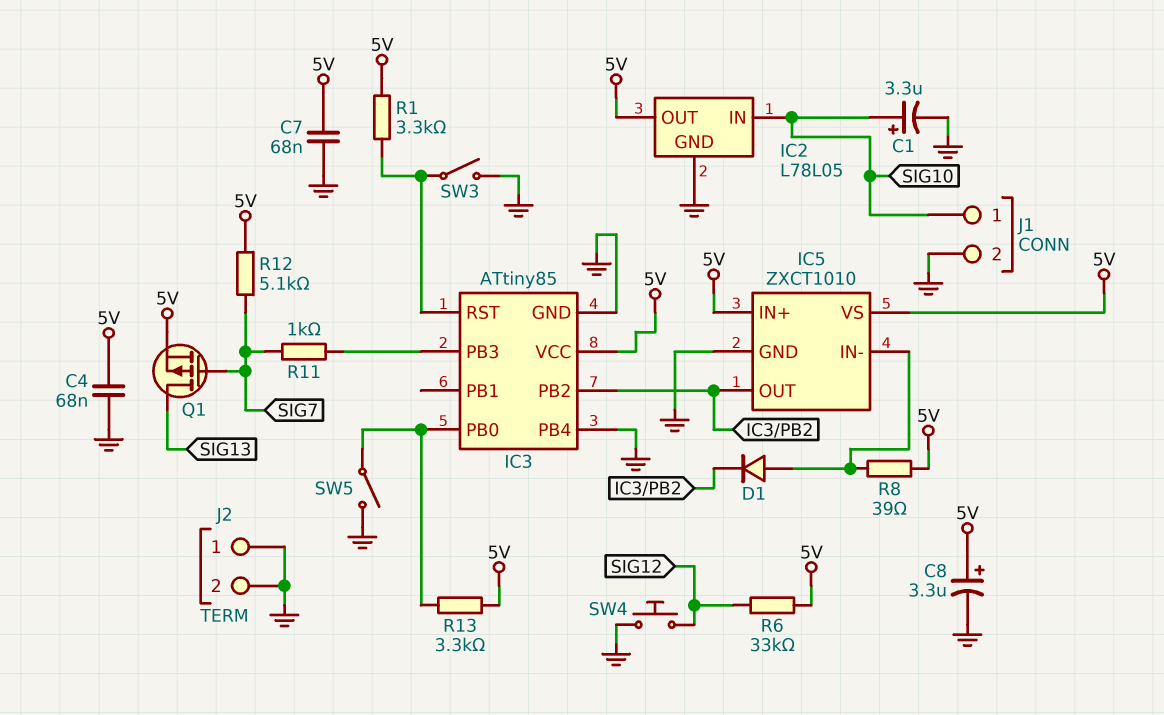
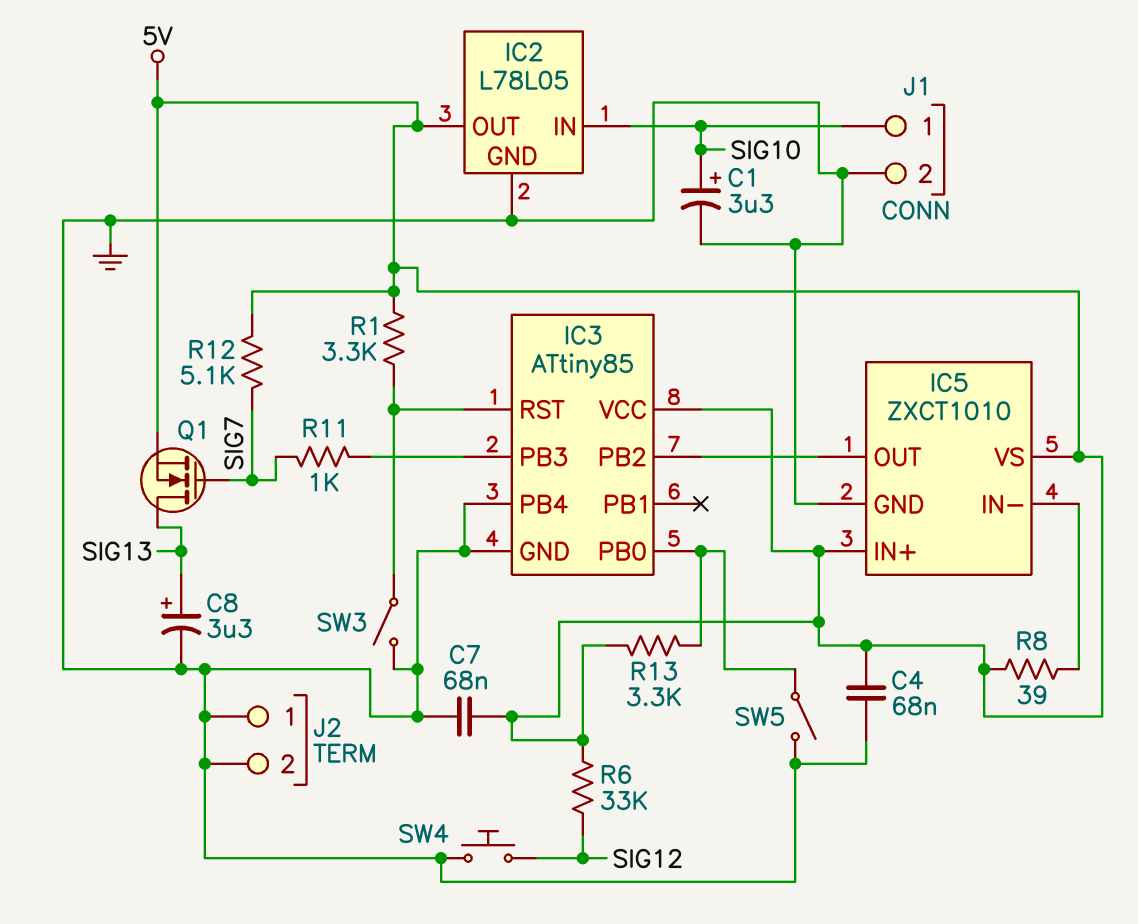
C8: 3.3uF (plus 5V, minus GND) -> 3.3uF (plus SIG13, minus GND)
D1: diode (A IC5/IN-, K IC3/PB2) -> none
Q1: PMOS (G SIG7, D SIG13, S 5V) -> NMOS (G SIG7, D SIG13, S 5V)

